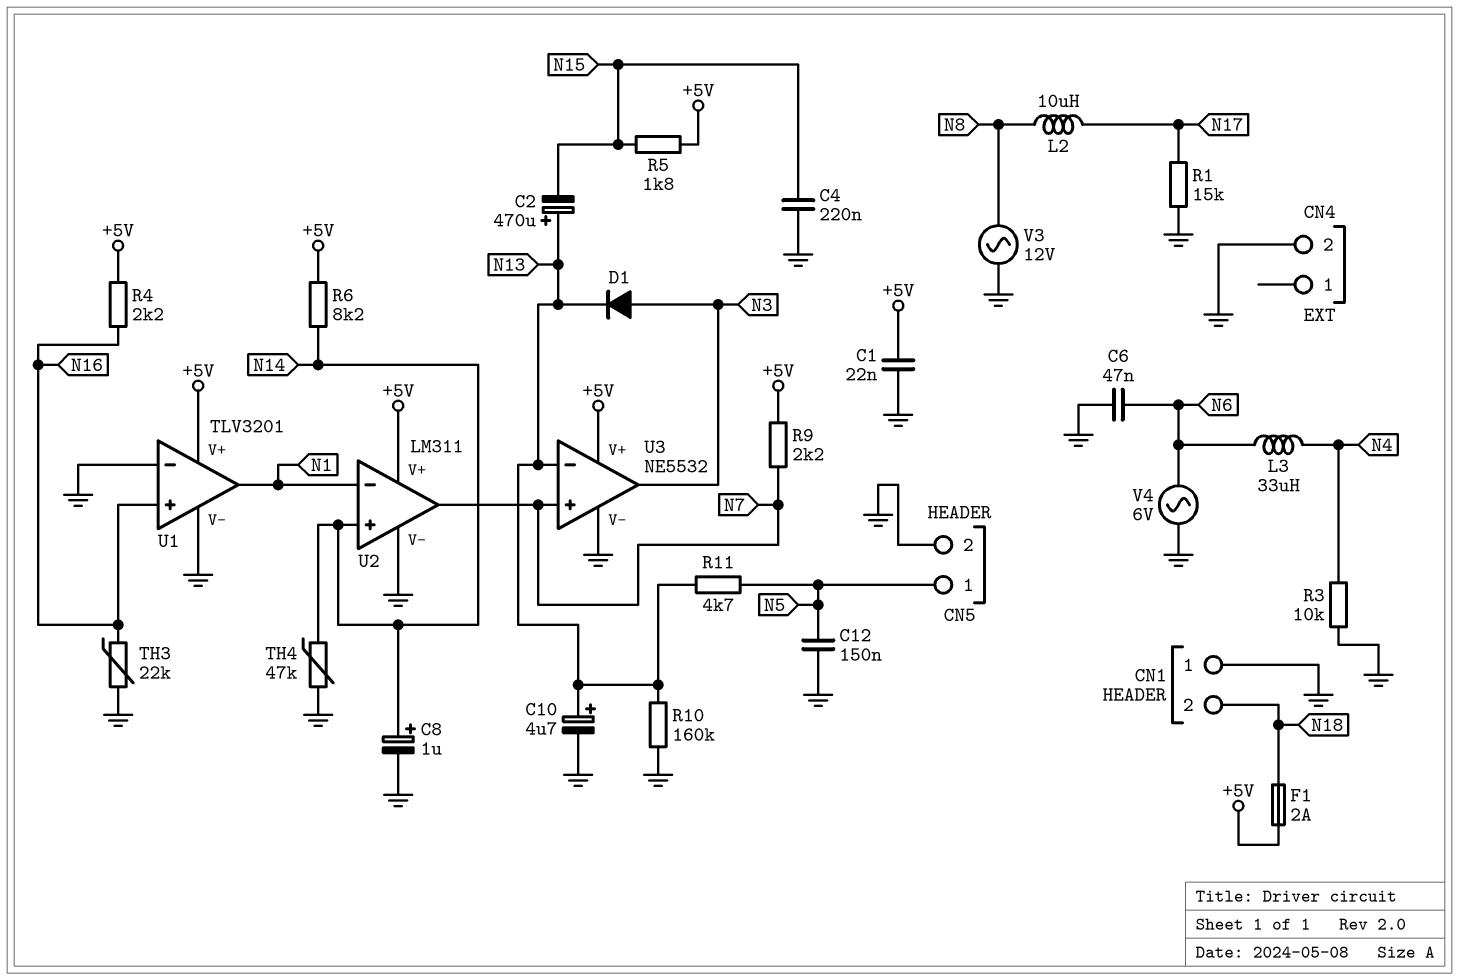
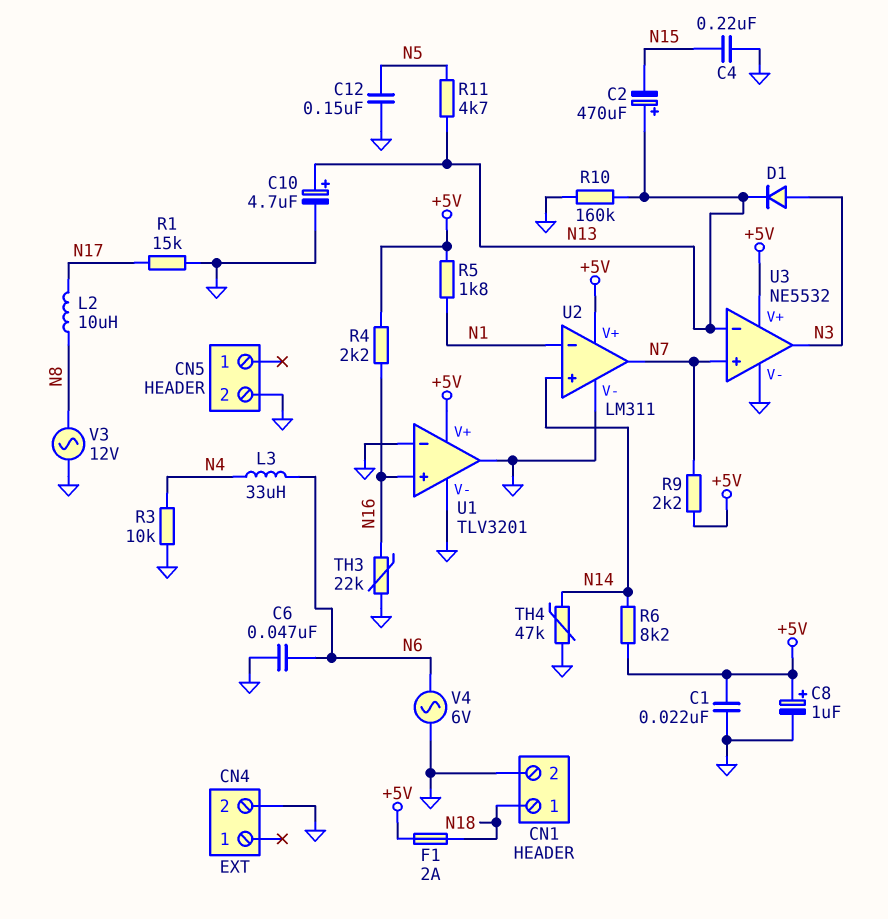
C8: 1uF (plus N14, minus GND) -> 1uF (plus +5V, minus GND)
CN1 pin 1: GND -> N18
CN1 pin 2: N18 -> GND
CN5 pin 1: N5 -> none
R5: 1.8k (+5V, N15) -> 1.8k (+5V, N1)
U1 pin out: N1 -> GND

